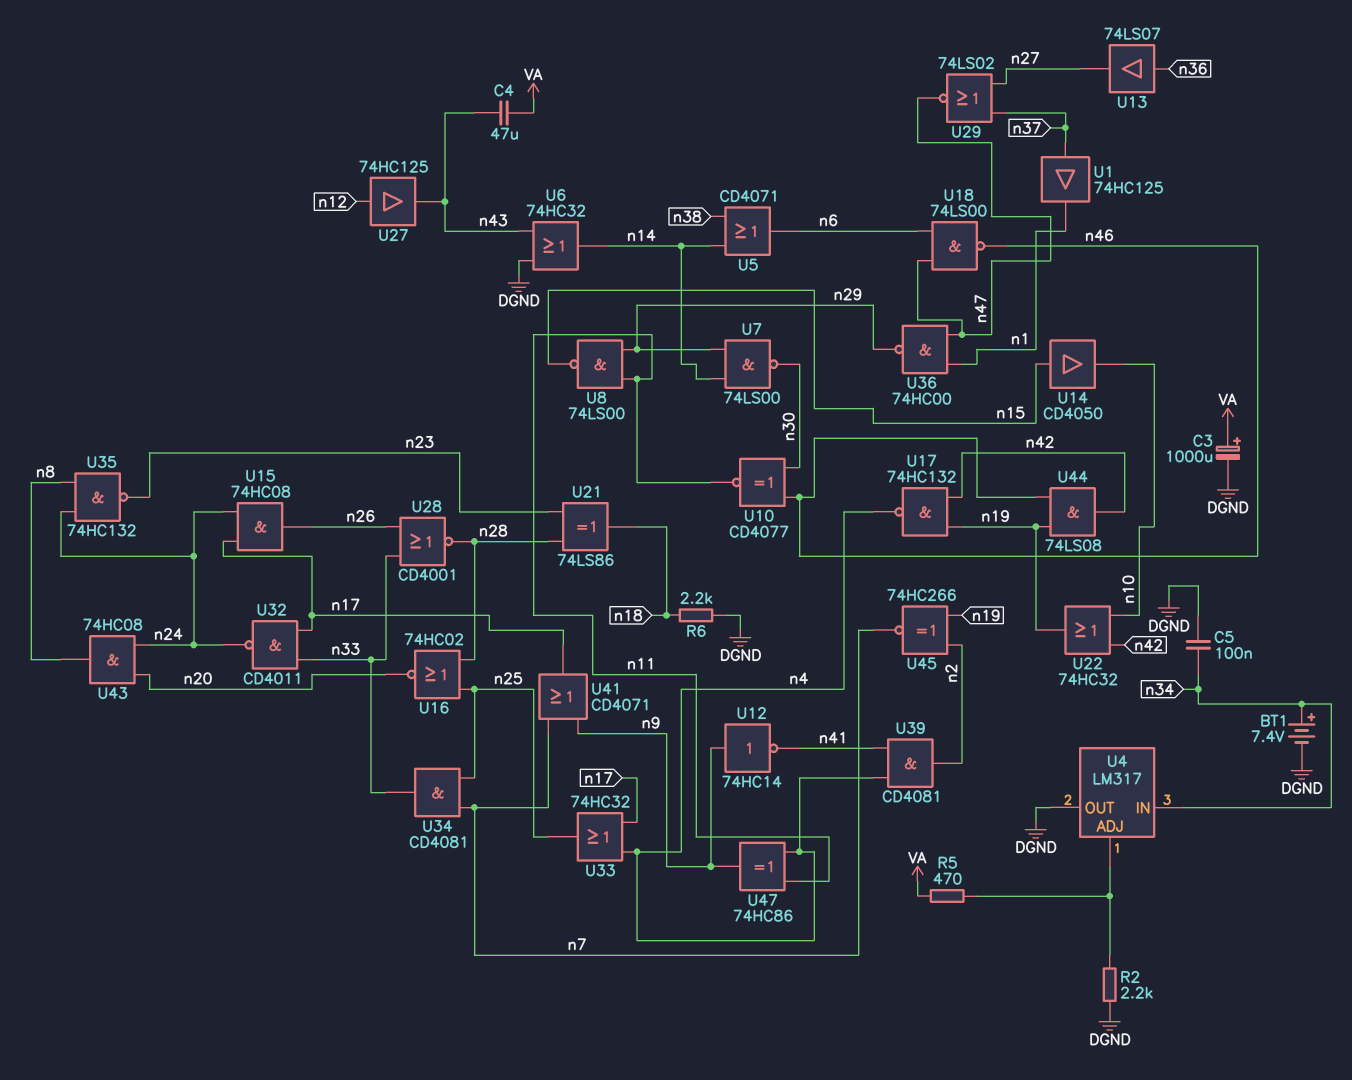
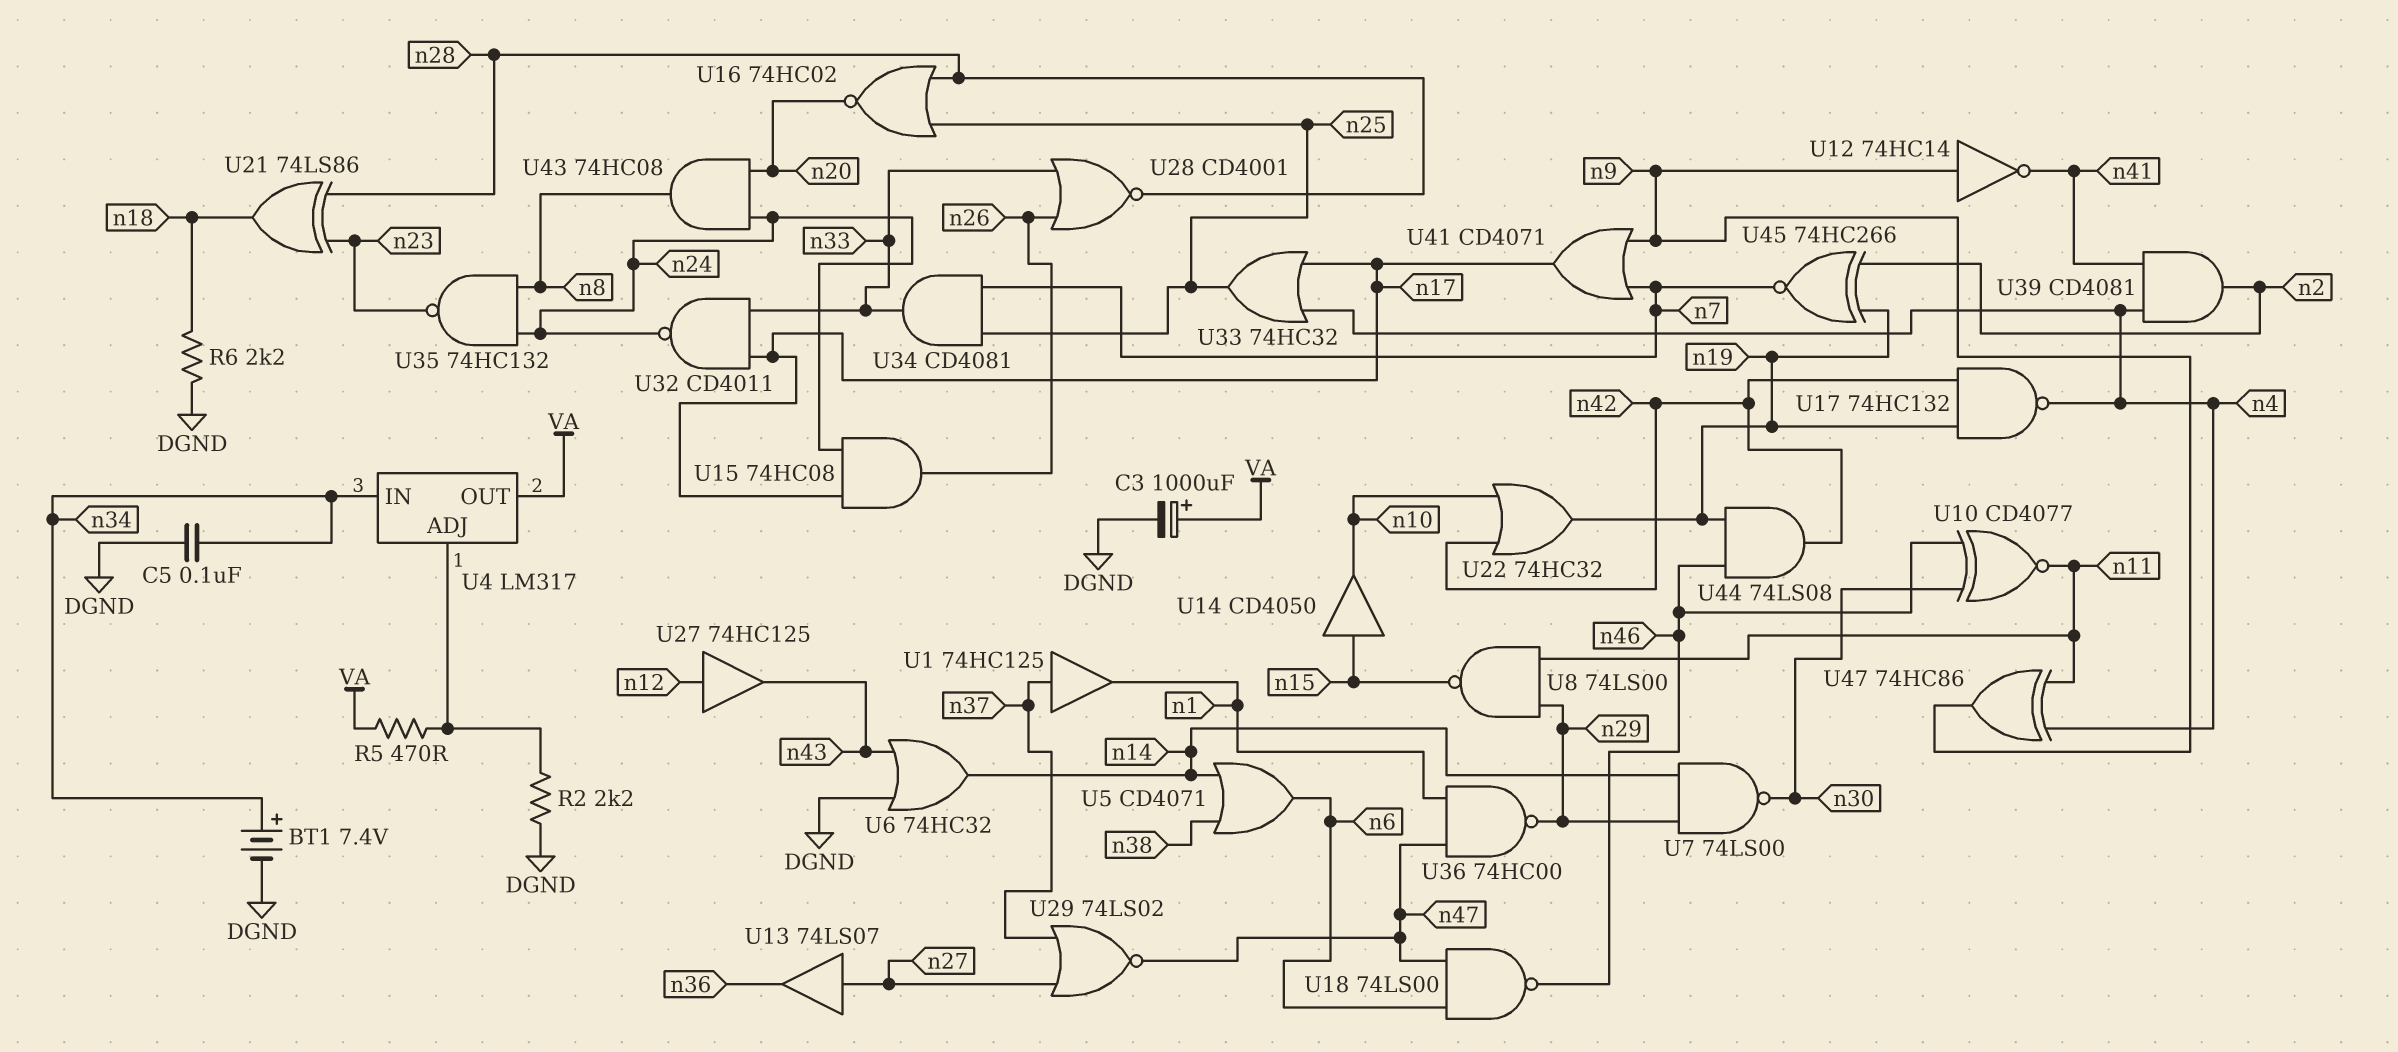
C4: 47uF (VA, n43) -> none
U4 pin OUT: DGND -> VA
U13: buffer 74LS07 (in n36, out n27) -> buffer 74LS07 (in n27, out n36)

